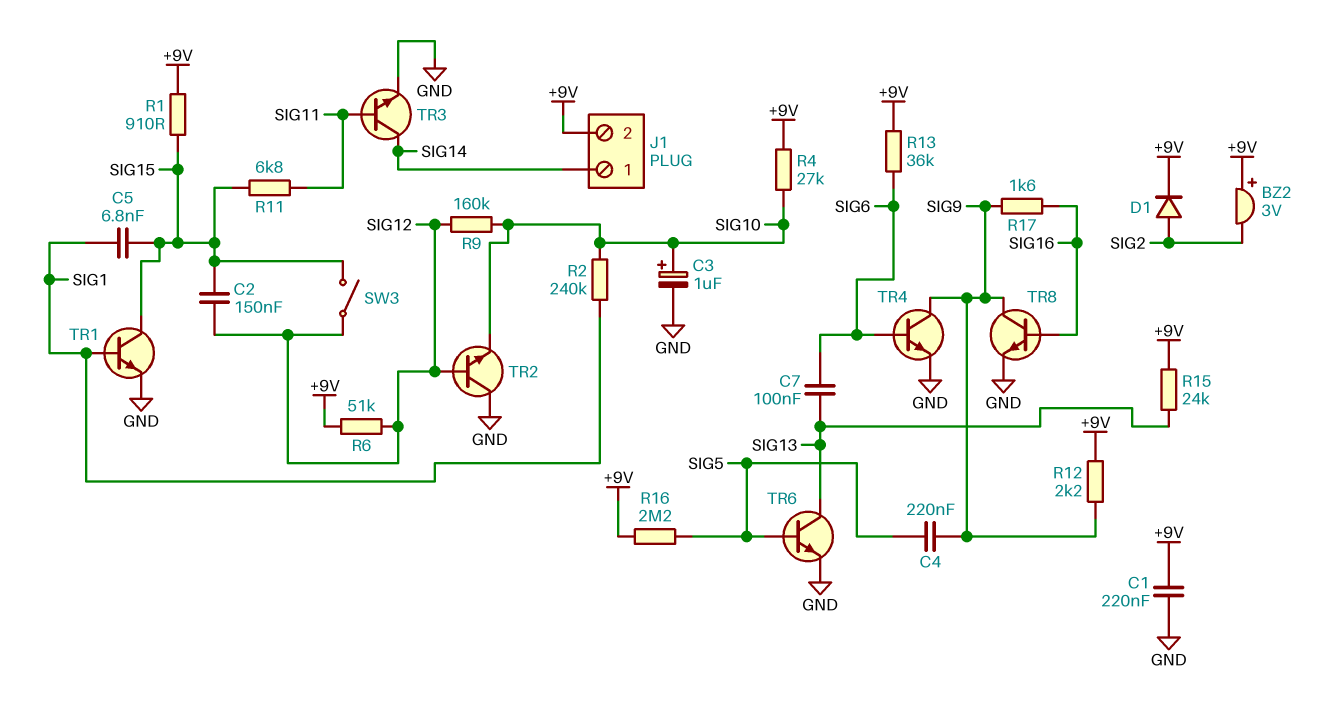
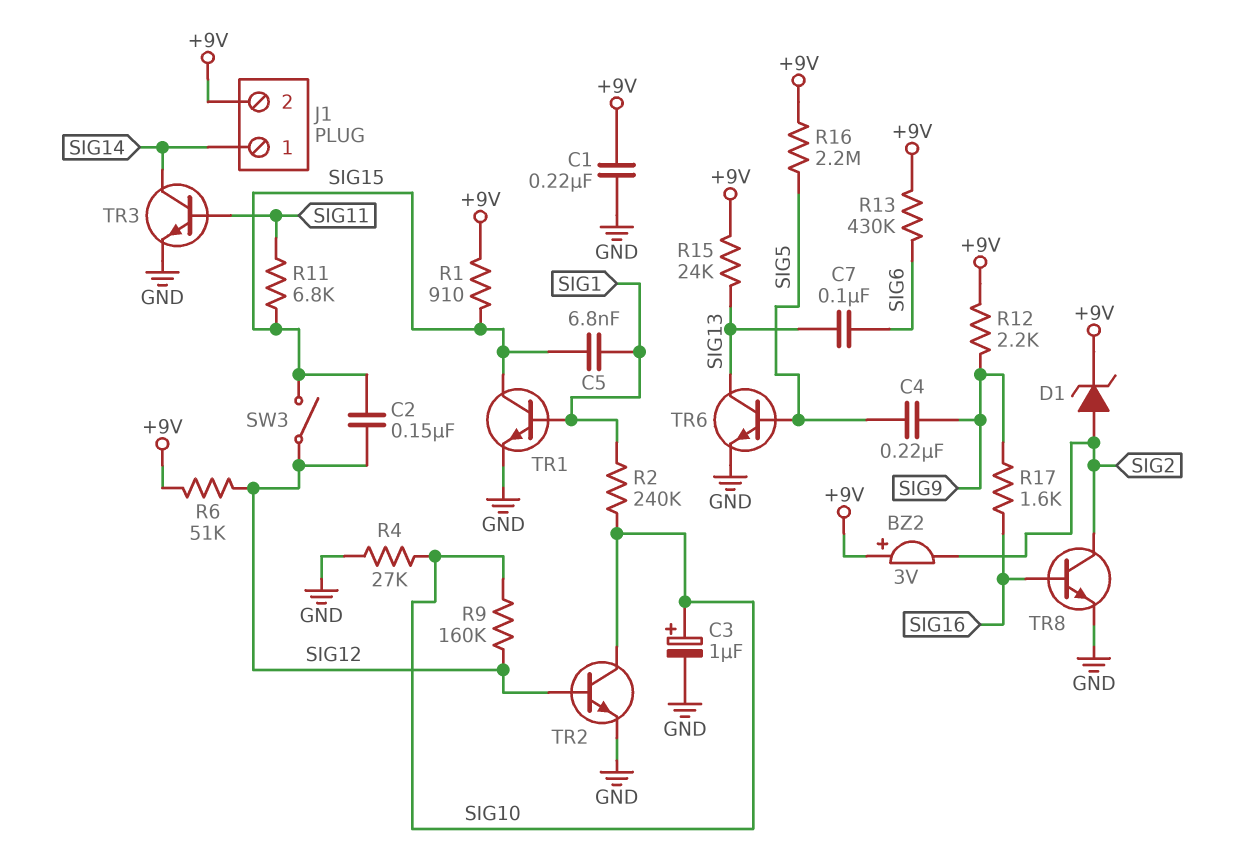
D1: diode (A SIG2, K +9V) -> zener (A SIG2, K +9V)
R4: 27k (+9V, SIG10) -> 27k (GND, SIG10)
R13: 36k (+9V, SIG6) -> 430k (+9V, SIG6)
TR2: NPN (B SIG12, C GND, E SIG10) -> NPN (B SIG12, C SIG10, E GND)
TR4: NPN (B SIG6, C SIG9, E GND) -> none
TR8: NPN (B SIG16, C SIG9, E GND) -> NPN (B SIG16, C SIG2, E GND)

